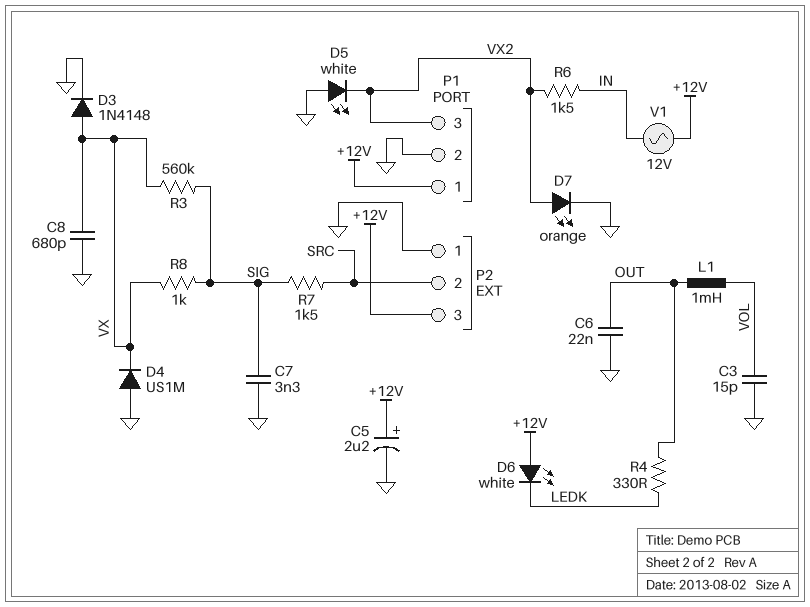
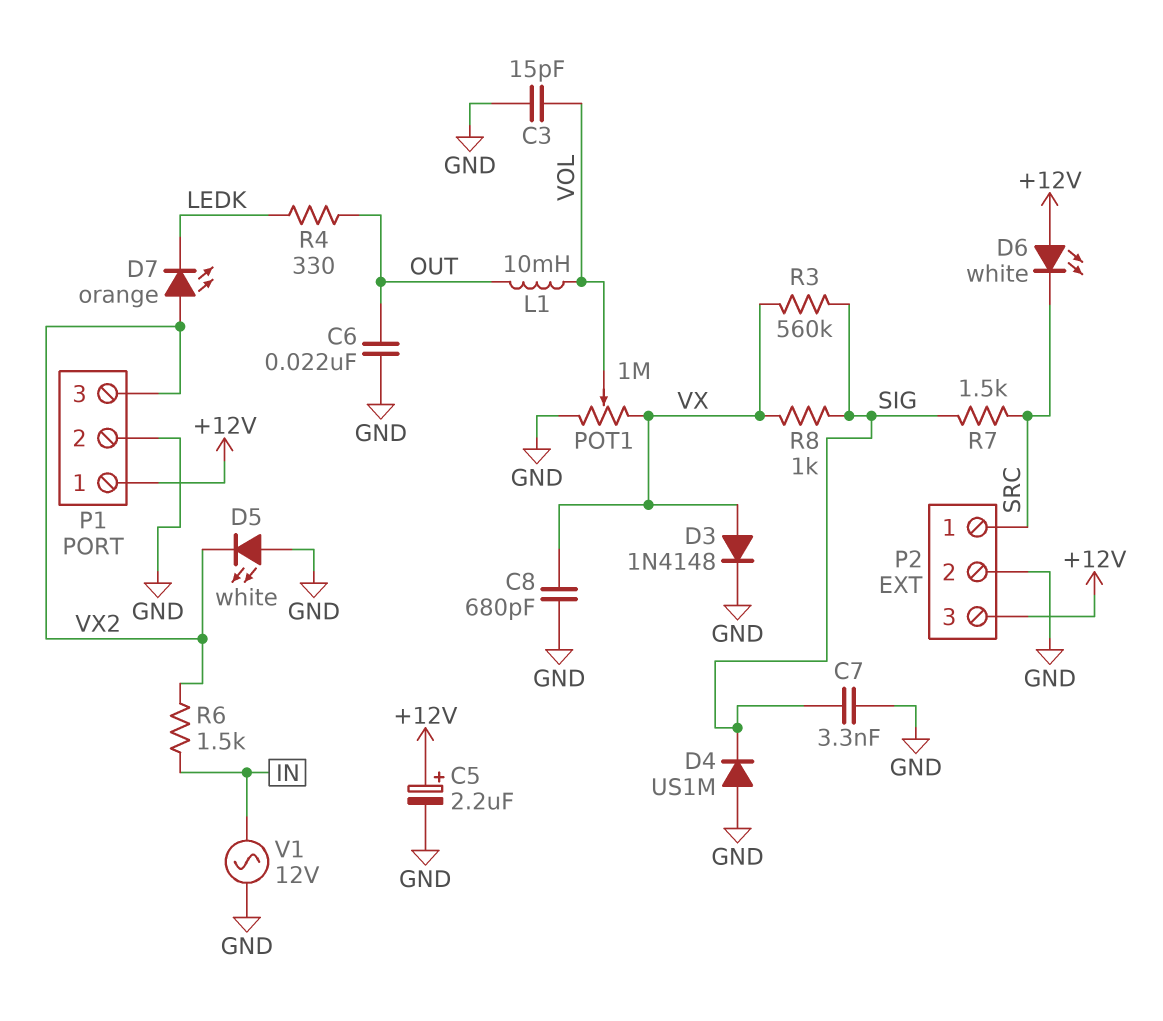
D4: diode US1M (A GND, K VX) -> diode US1M (A GND, K SIG)
D6: LED white (A +12V, K LEDK) -> LED white (A +12V, K SRC)
D7: LED orange (A VX2, K GND) -> LED orange (A VX2, K LEDK)
L1: 1mH (OUT, VOL) -> 10mH (OUT, VOL)
P2 pin 1: GND -> SRC
P2 pin 2: SRC -> GND
POT1: none -> 1M (GND, VX, wiper VOL)
V1: AC 12V (+12V, IN) -> AC 12V (GND, IN)

